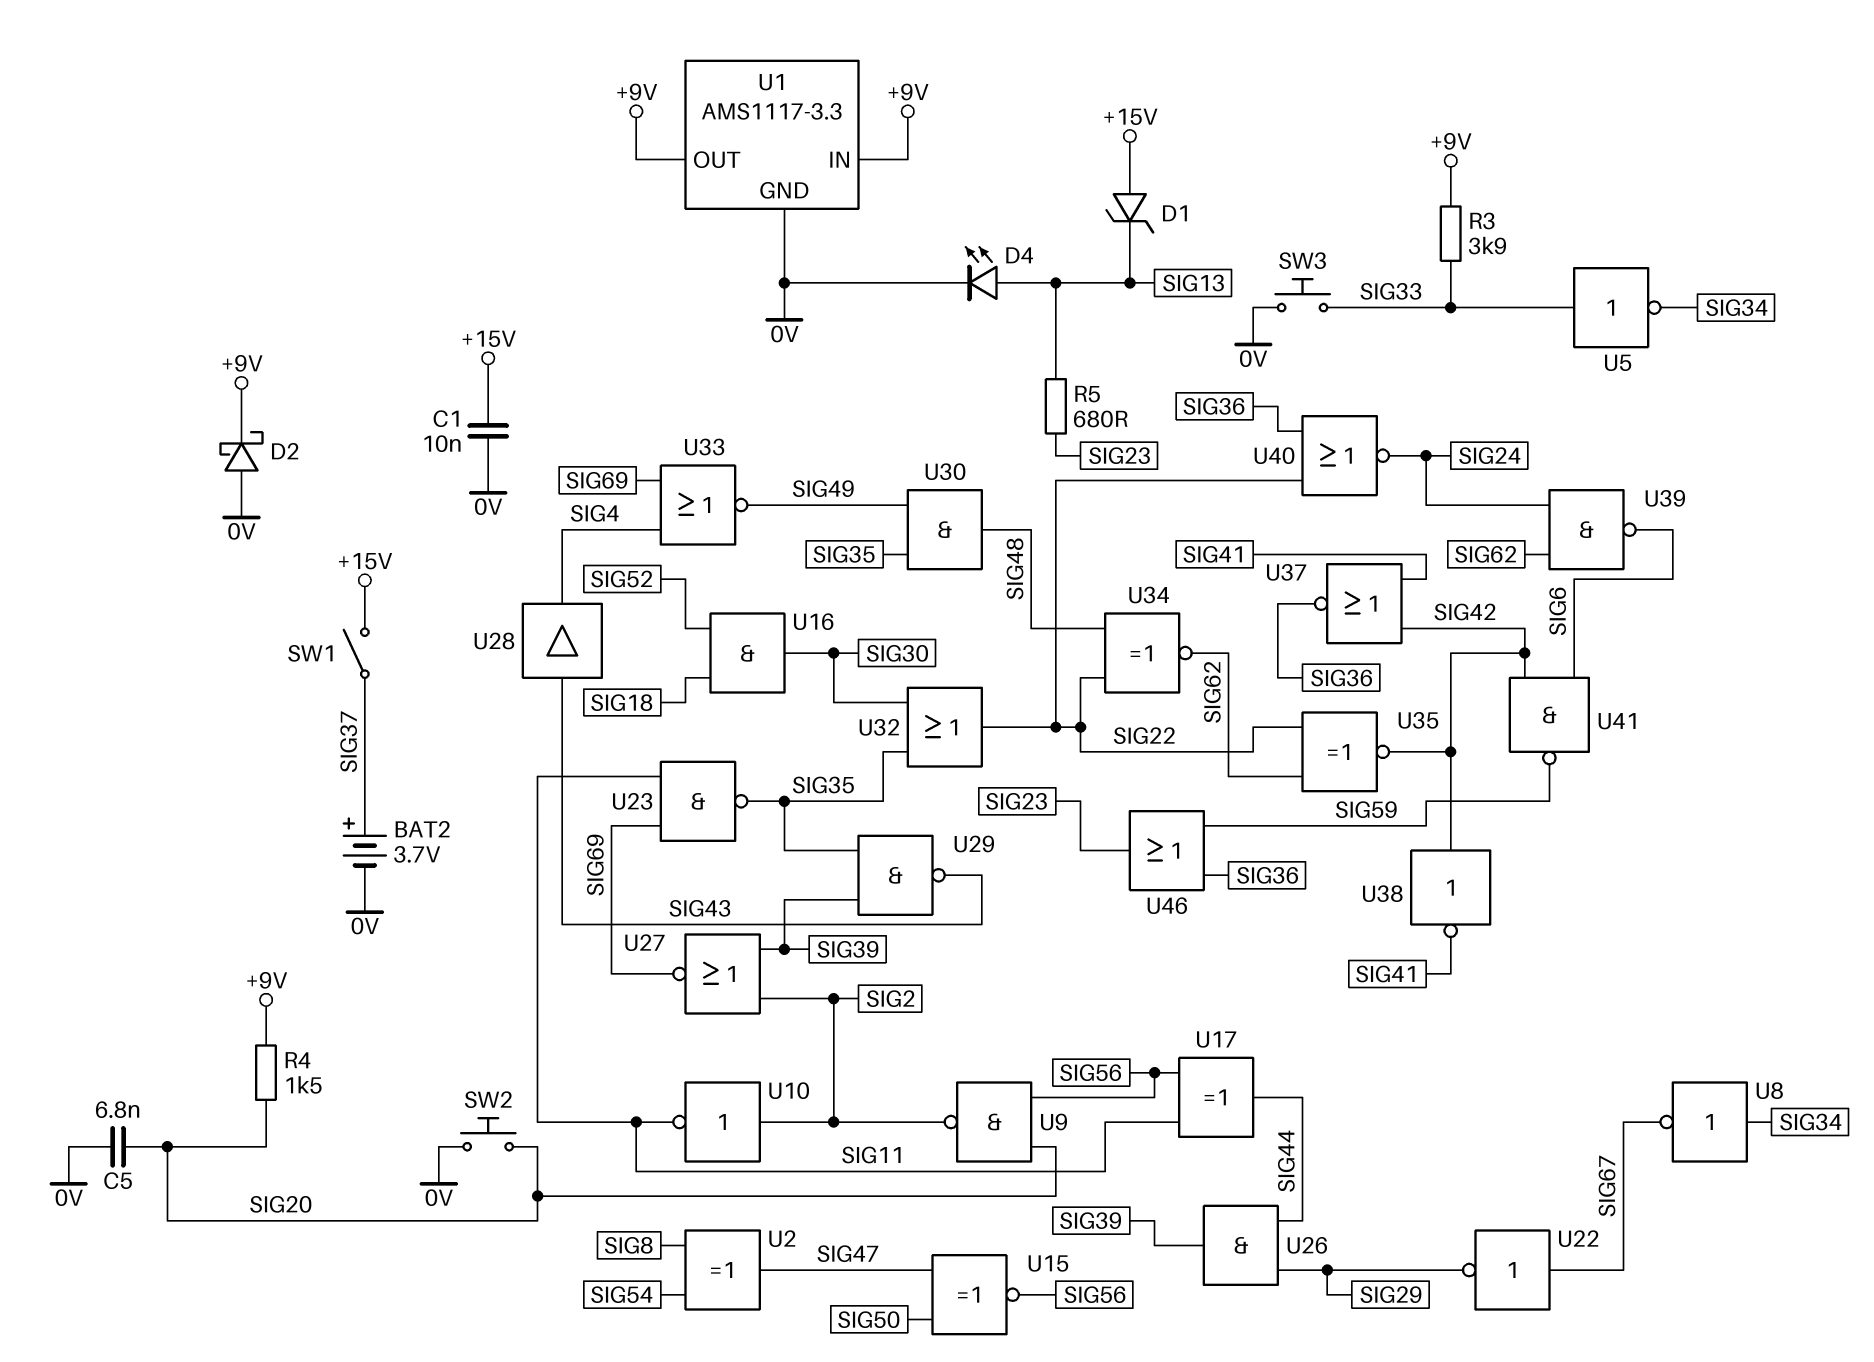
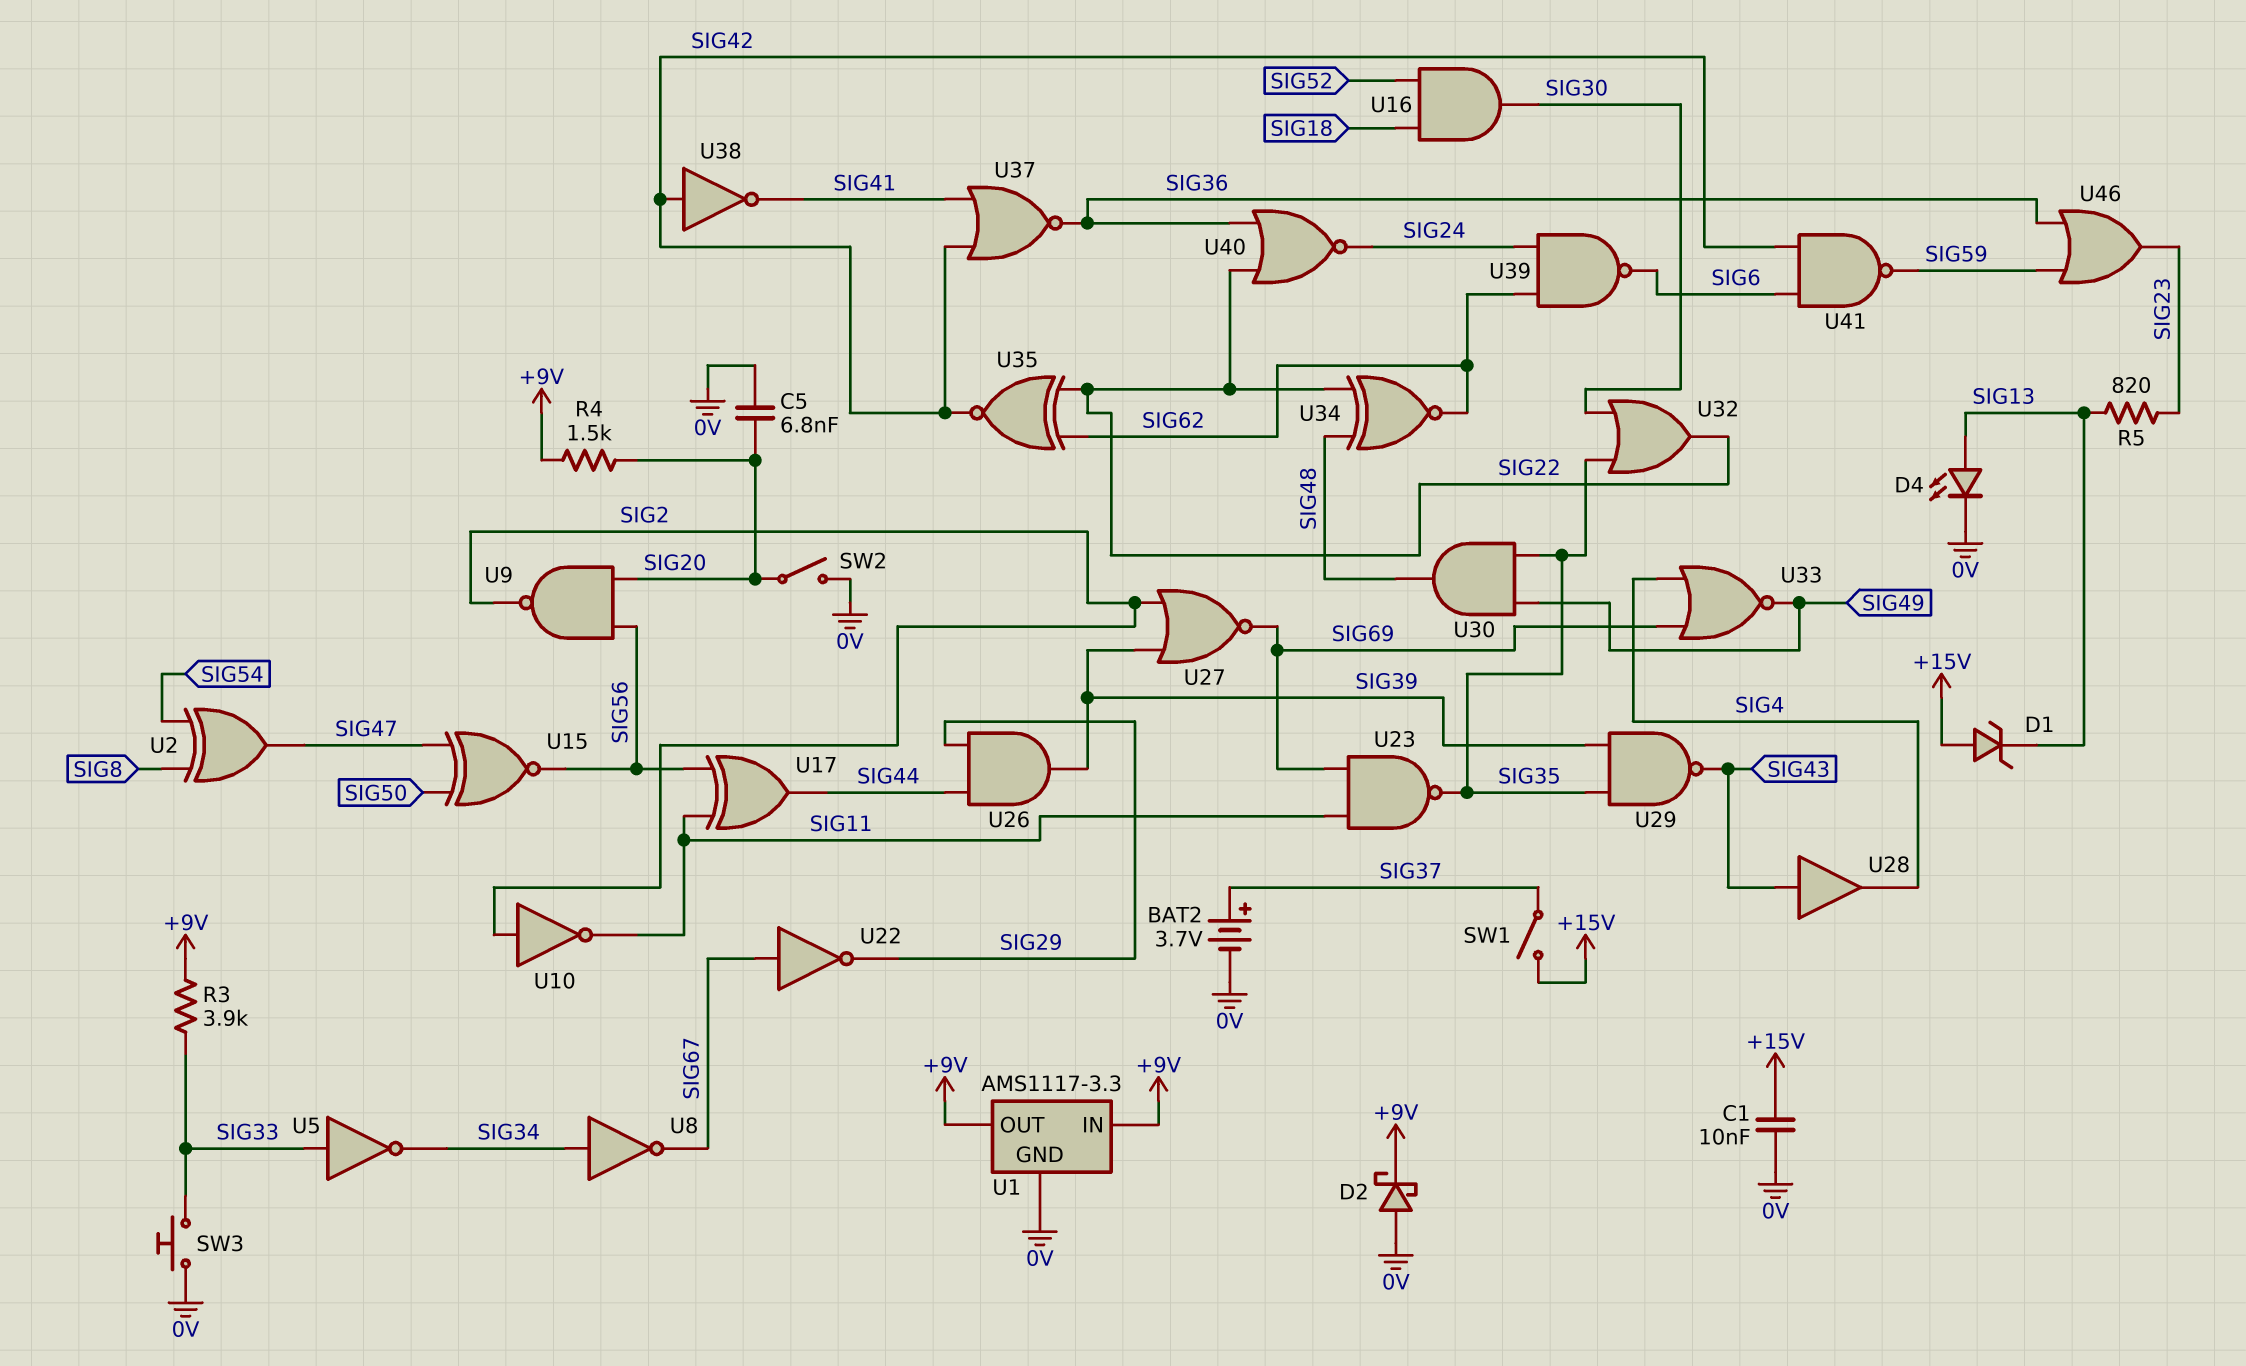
R5: 680 (SIG13, SIG23) -> 820 (SIG13, SIG23)
SW2: button (0V, SIG20) -> switch (0V, SIG20)

